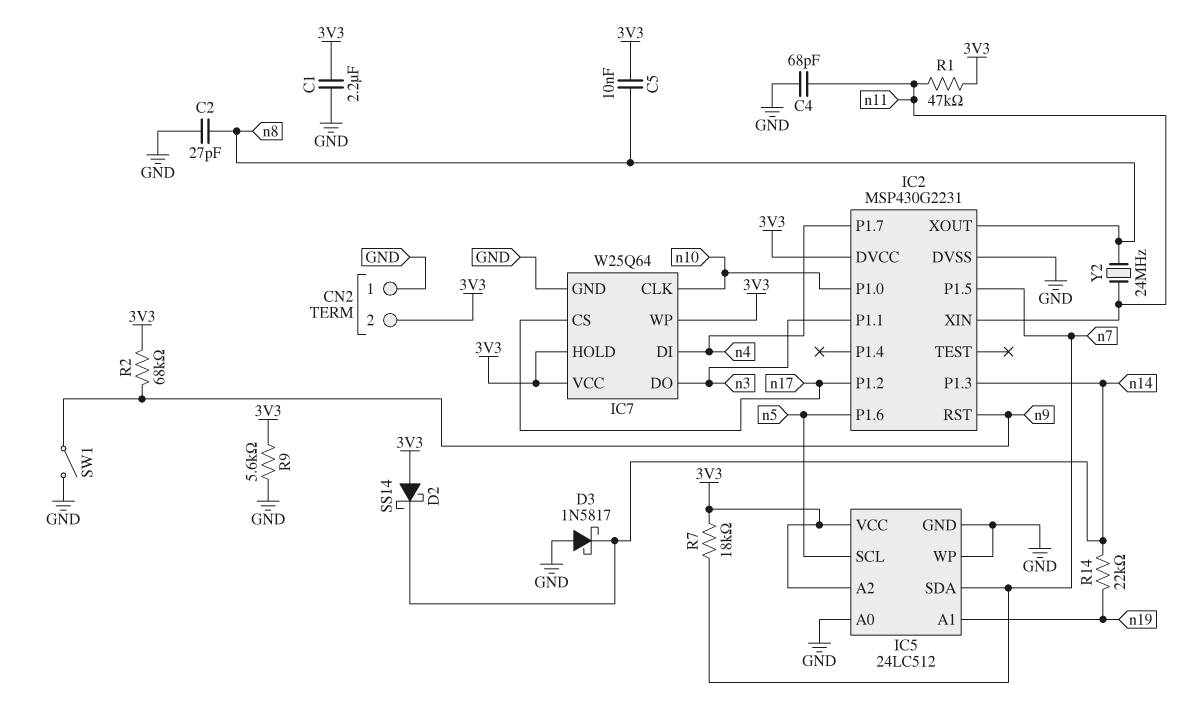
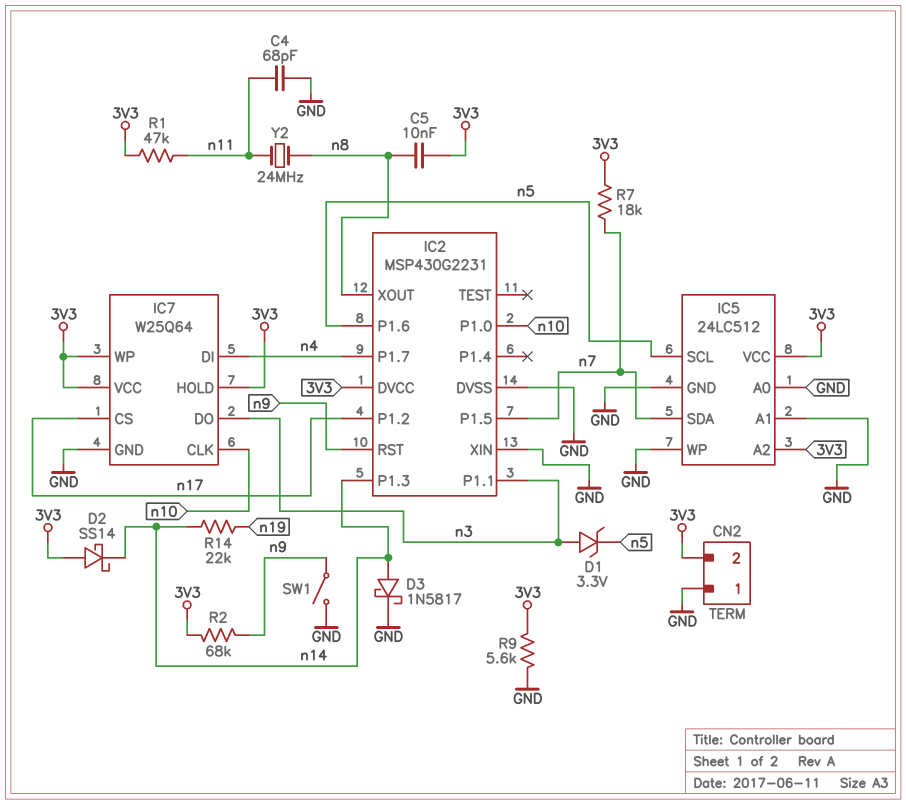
C1: 2.2uF (3V3, GND) -> none
C2: 27pF (GND, n8) -> none
D1: none -> zener 3.3V (A n3, K n5)
D3: schottky 1N5817 (A GND, K n14) -> schottky 1N5817 (A n14, K GND)
IC2 pin XIN: n11 -> GND
IC5 pin A1: n19 -> GND

